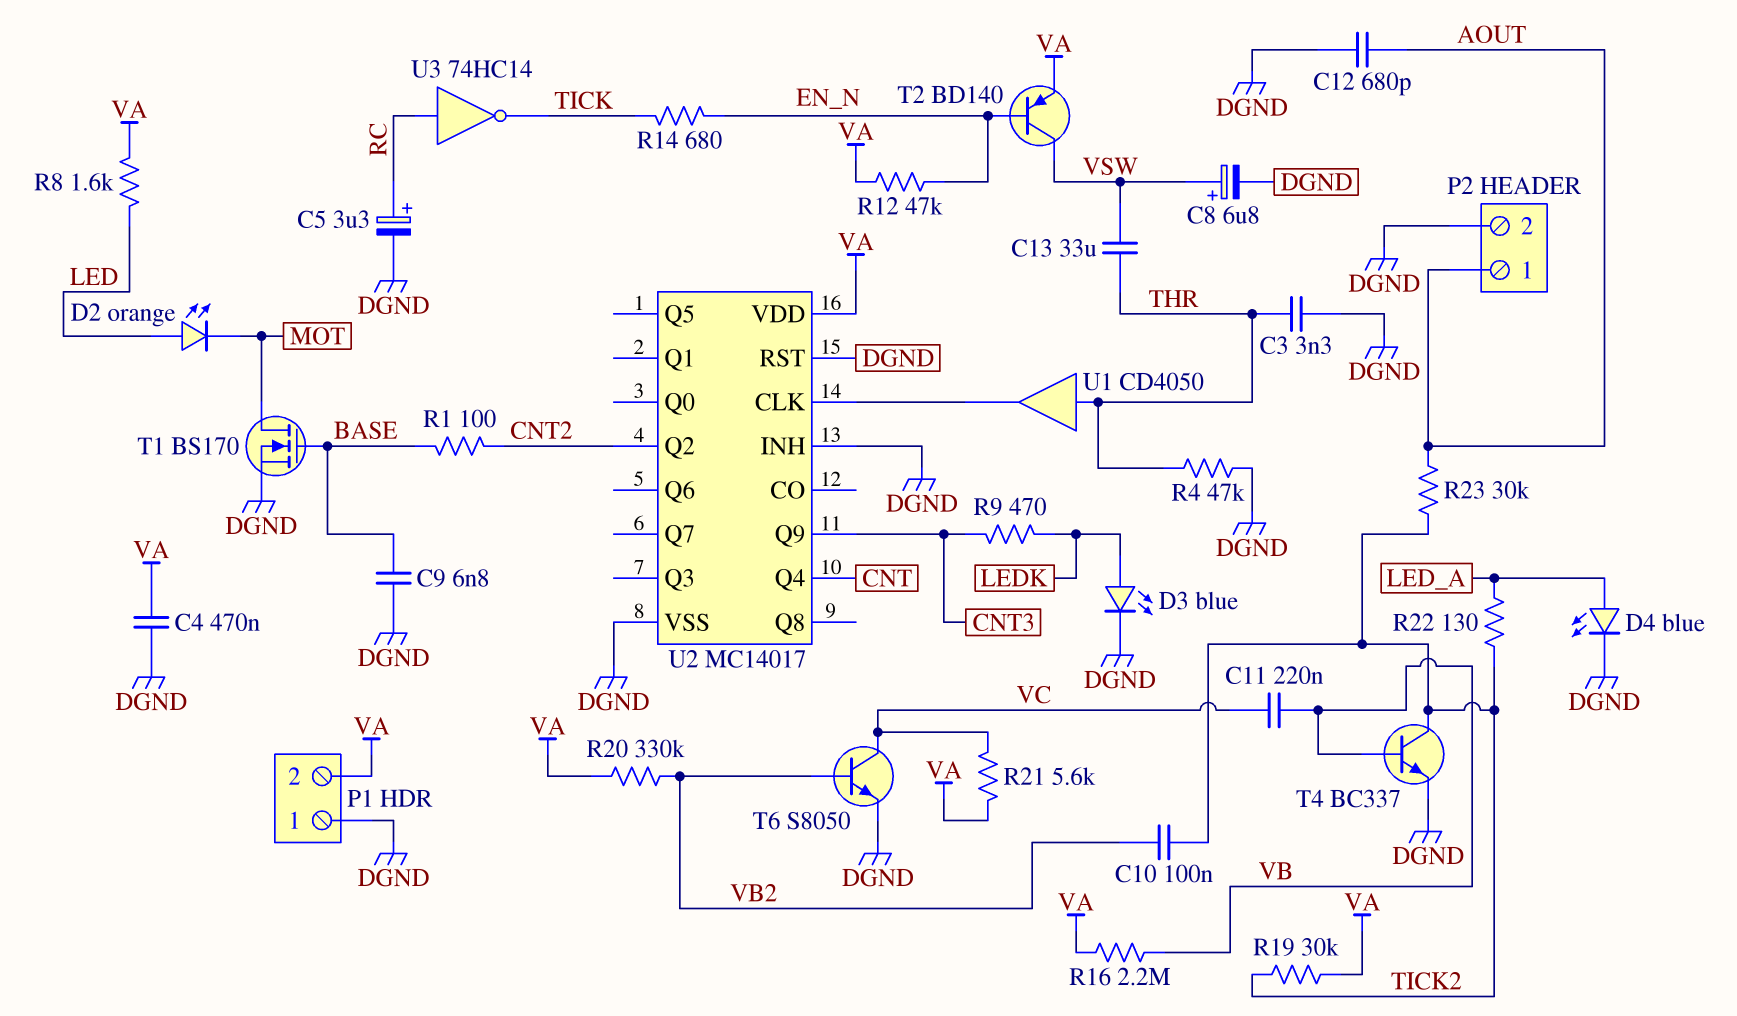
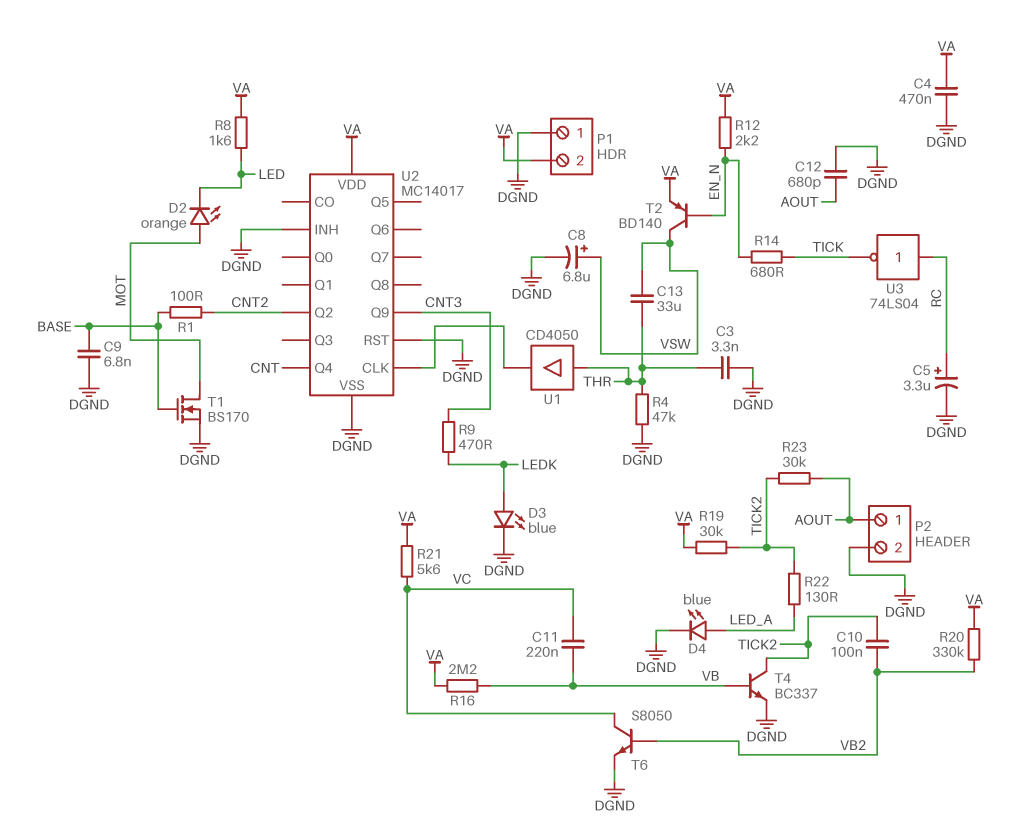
D2: LED orange (A LED, K MOT) -> LED orange (A MOT, K LED)
R12: 47k (EN_N, VA) -> 2.2k (EN_N, VA)
U3: NOT 74HC14 (in RC, out TICK) -> NOT 74LS04 (in RC, out TICK)

